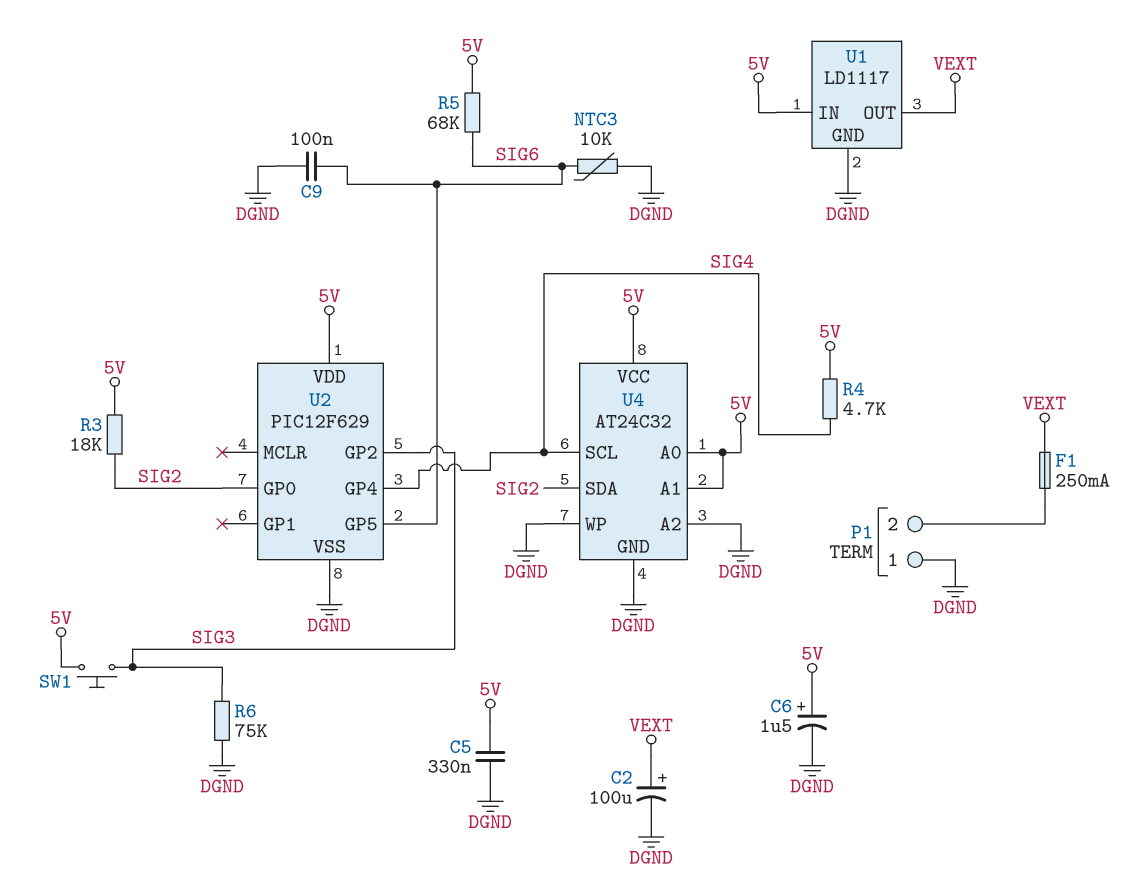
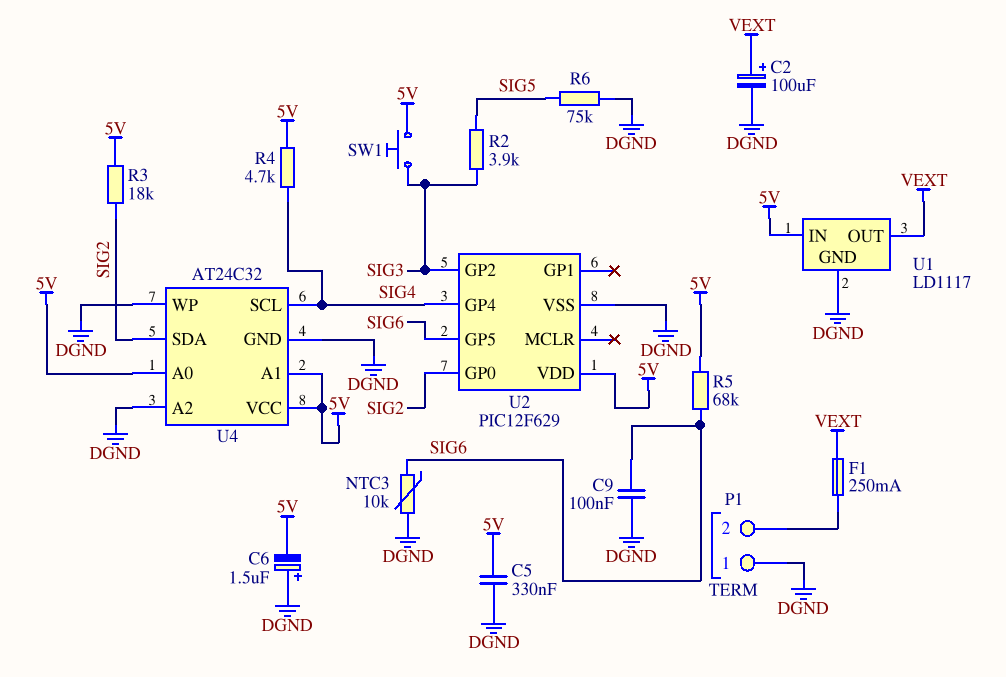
C6: 1.5uF (plus 5V, minus DGND) -> 1.5uF (plus DGND, minus 5V)
R2: none -> 3.9k (SIG3, SIG5)
R6: 75k (DGND, SIG3) -> 75k (DGND, SIG5)

